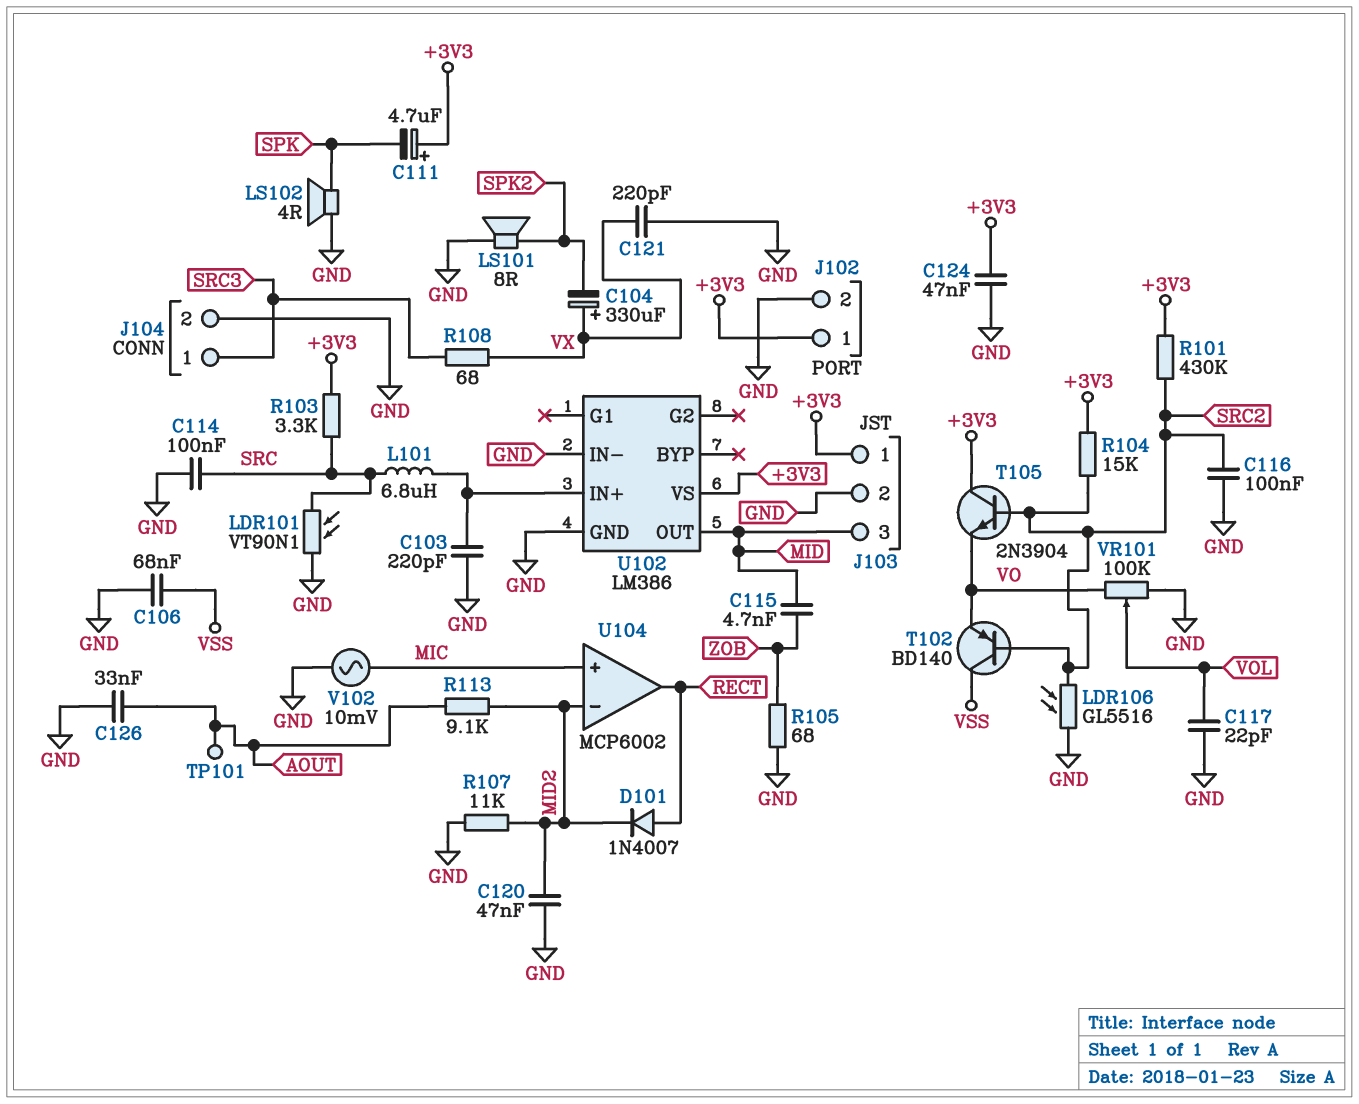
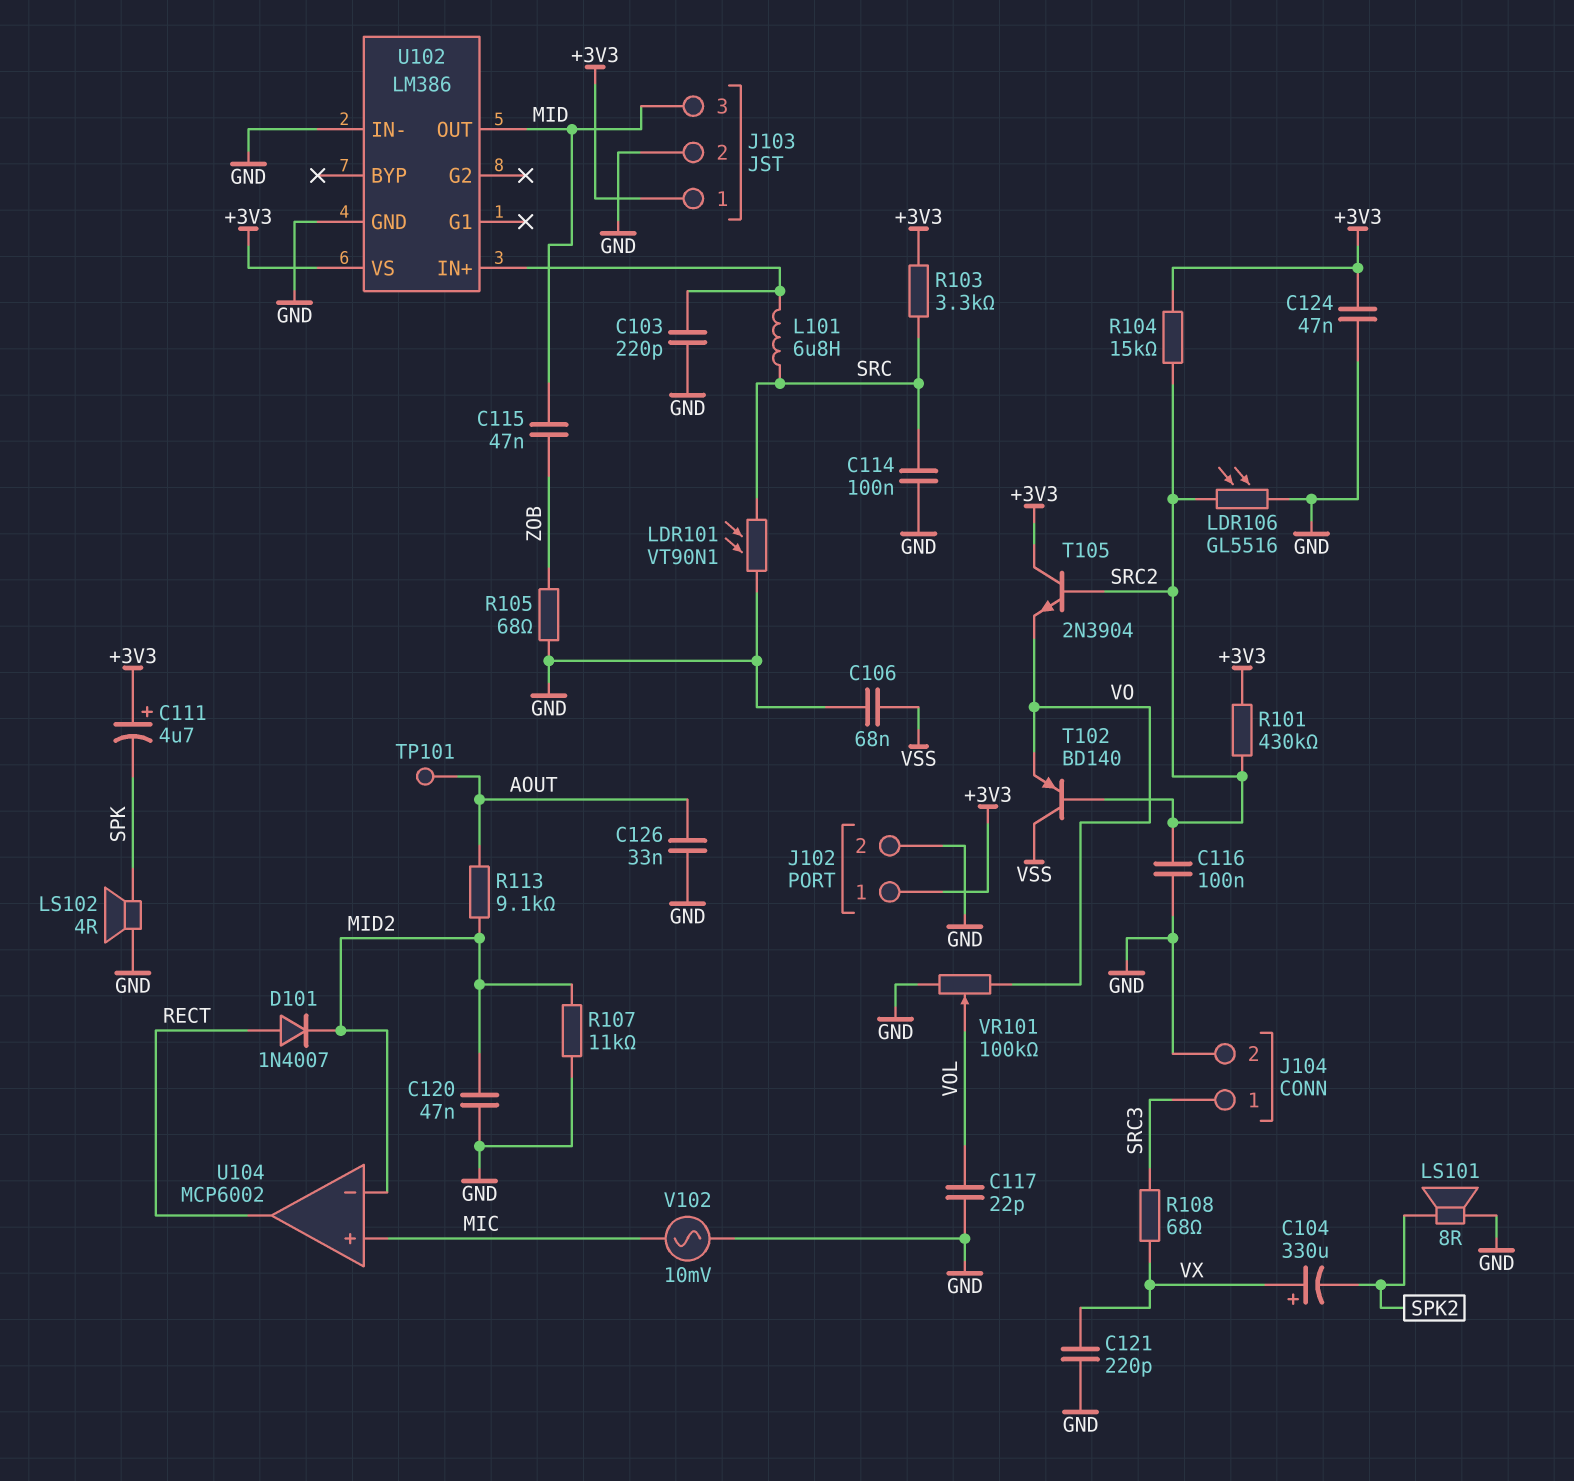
C115: 4.7nF (MID, ZOB) -> 47nF (MID, ZOB)

